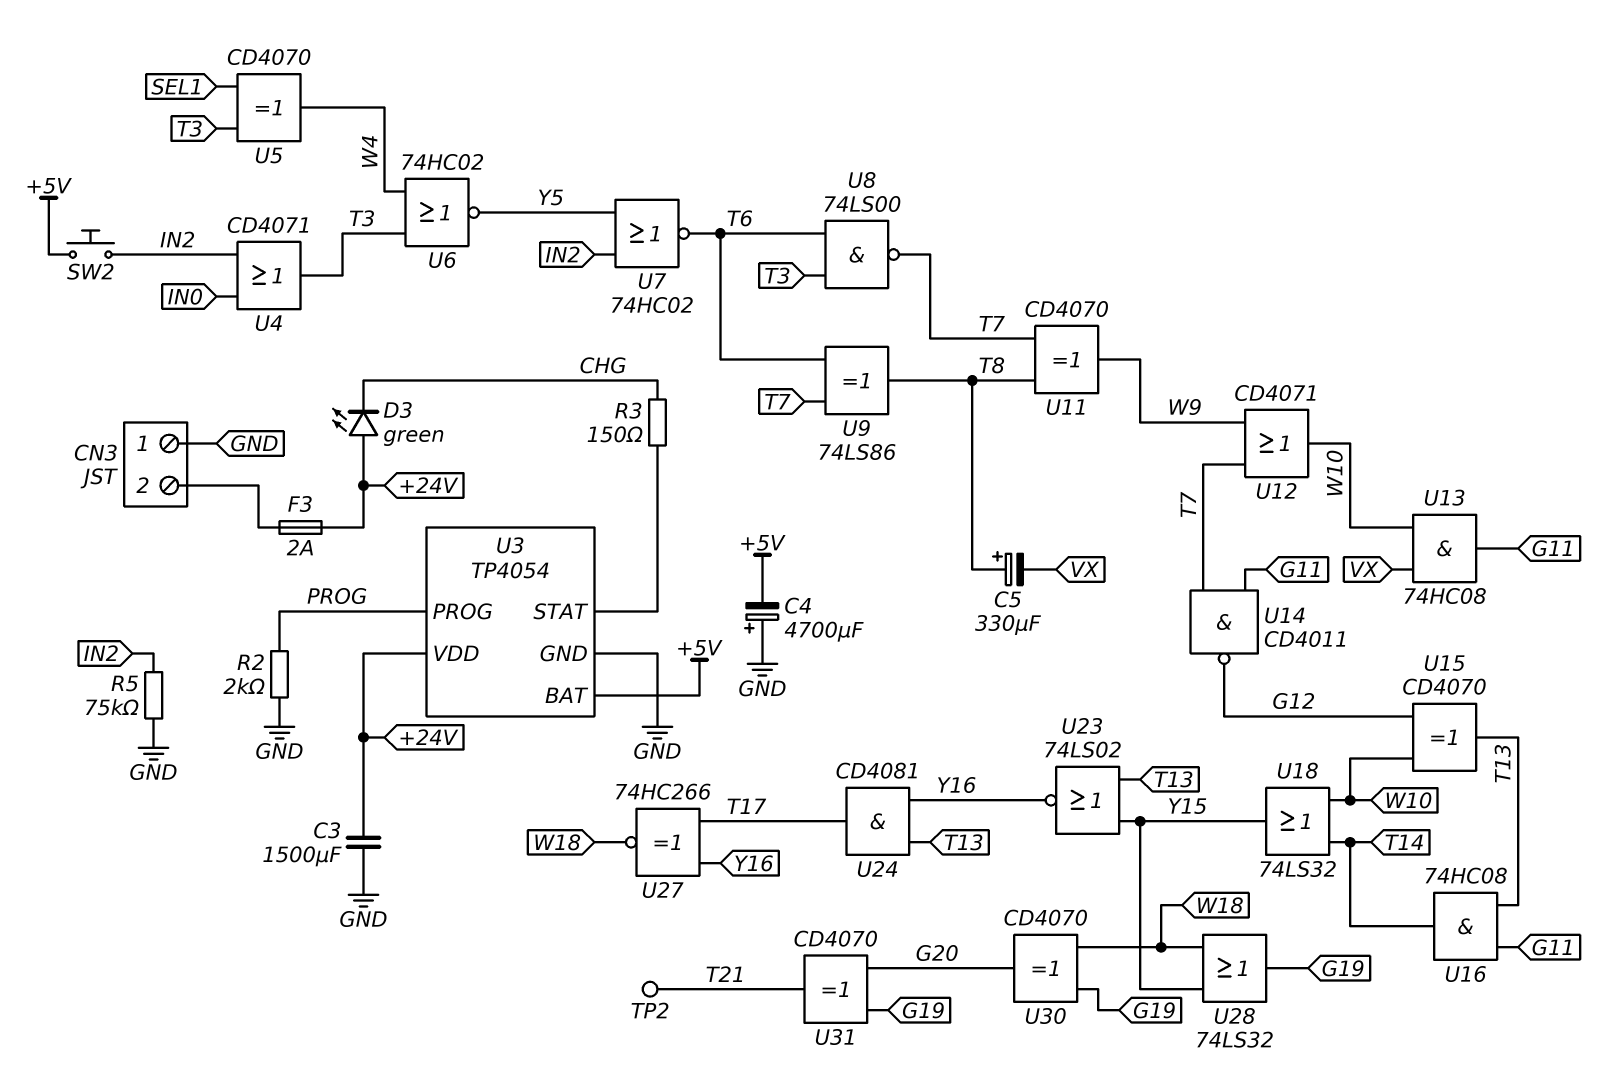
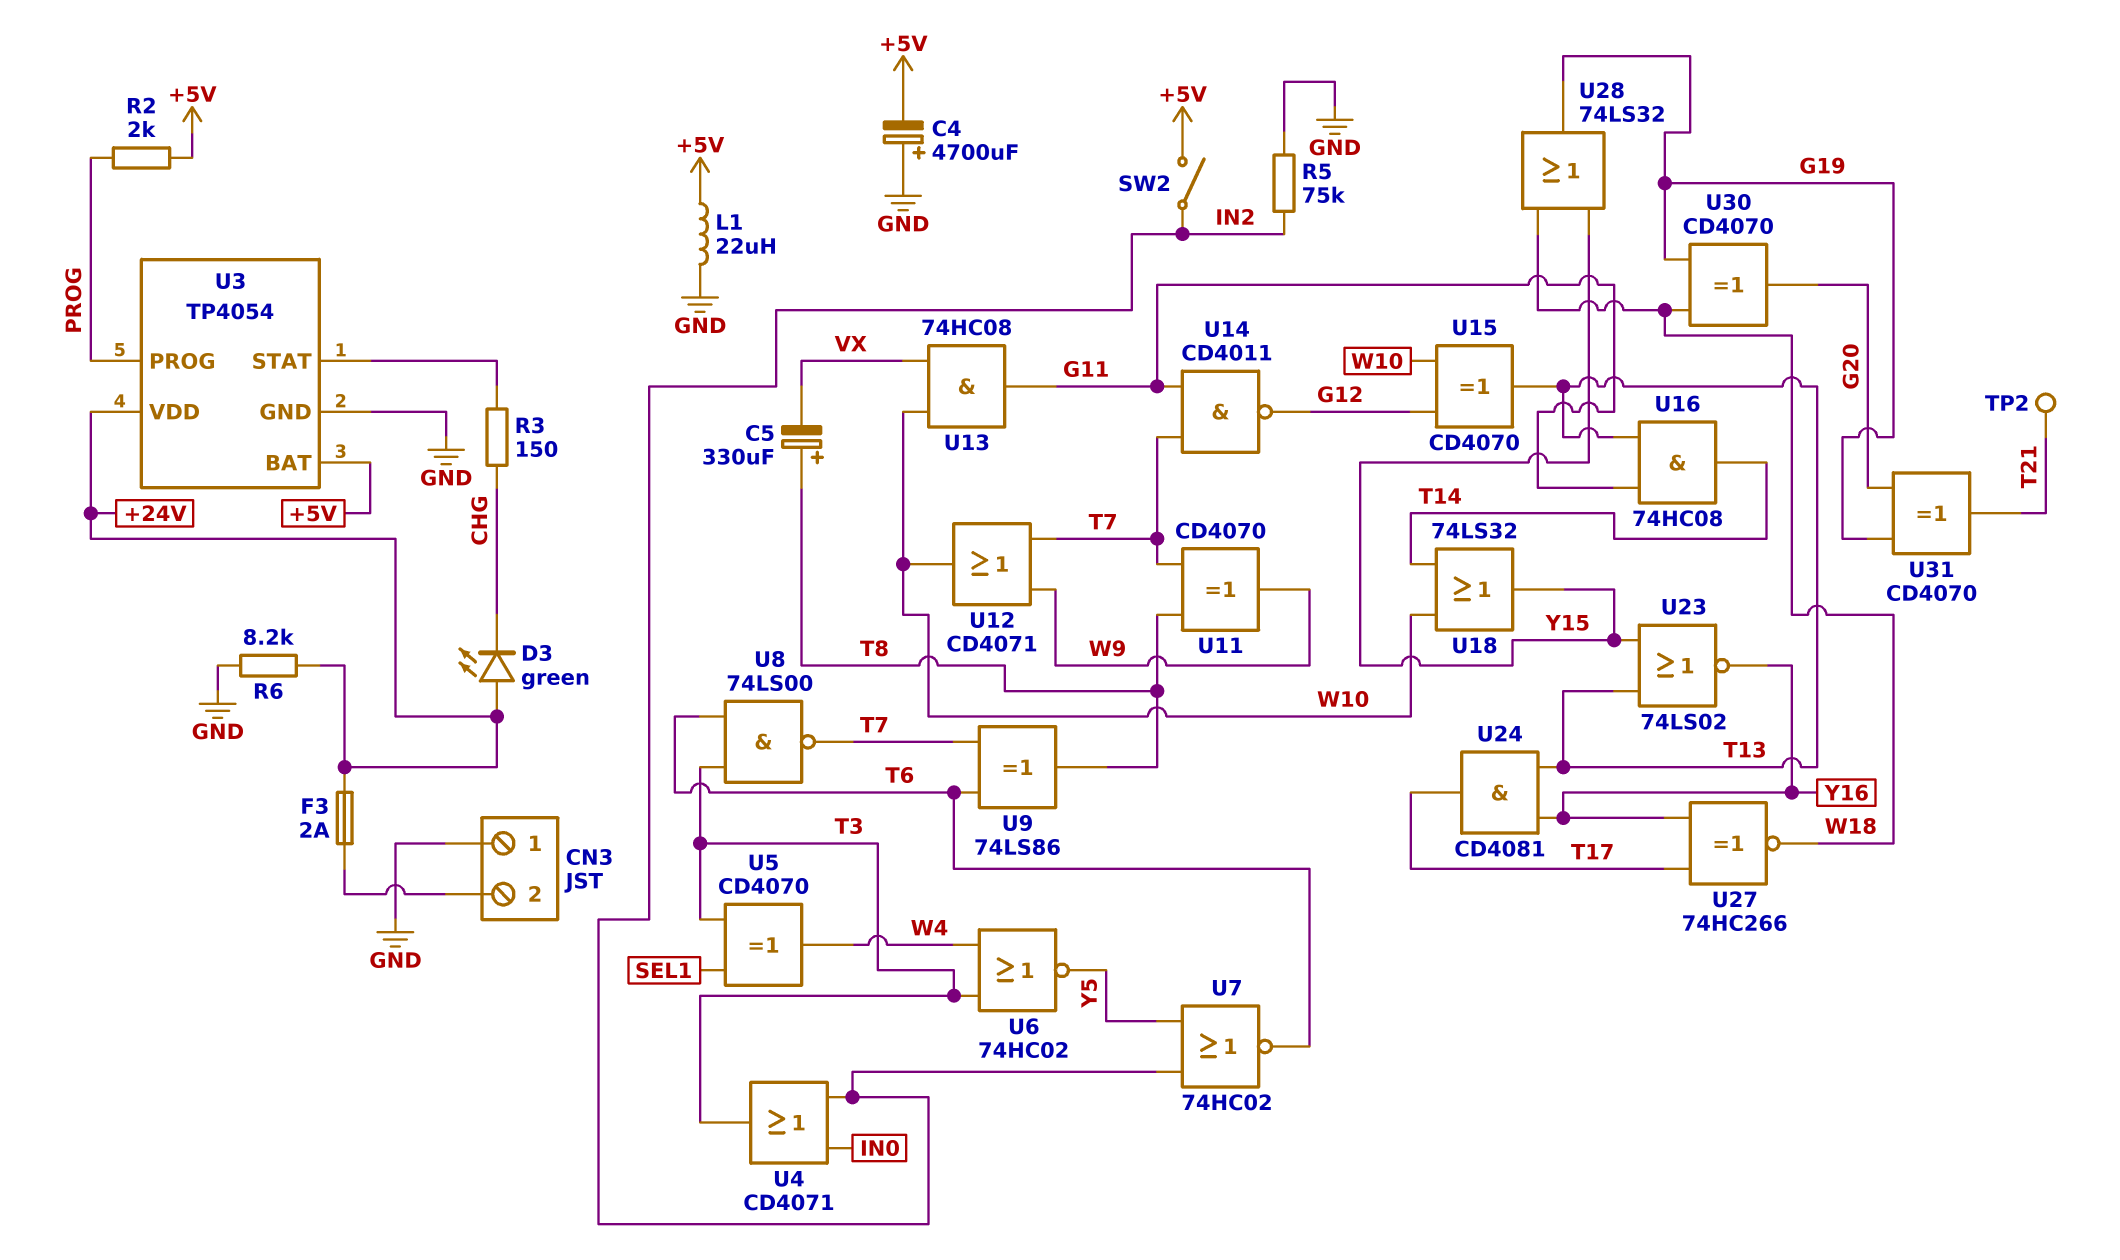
C3: 1500uF (+24V, GND) -> none
L1: none -> 22uH (+5V, GND)
R2: 2k (GND, PROG) -> 2k (+5V, PROG)
R6: none -> 8.2k (+24V, GND)
SW2: button (+5V, IN2) -> switch (+5V, IN2)

